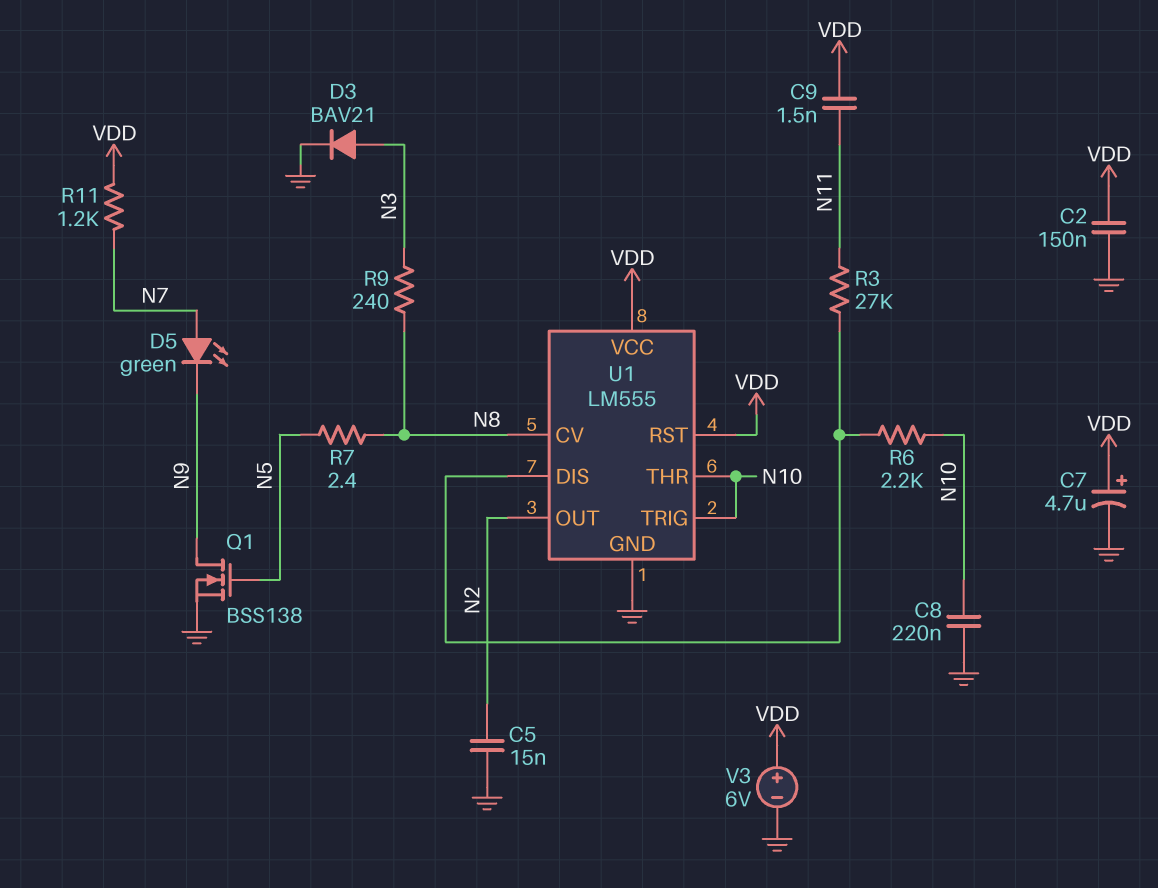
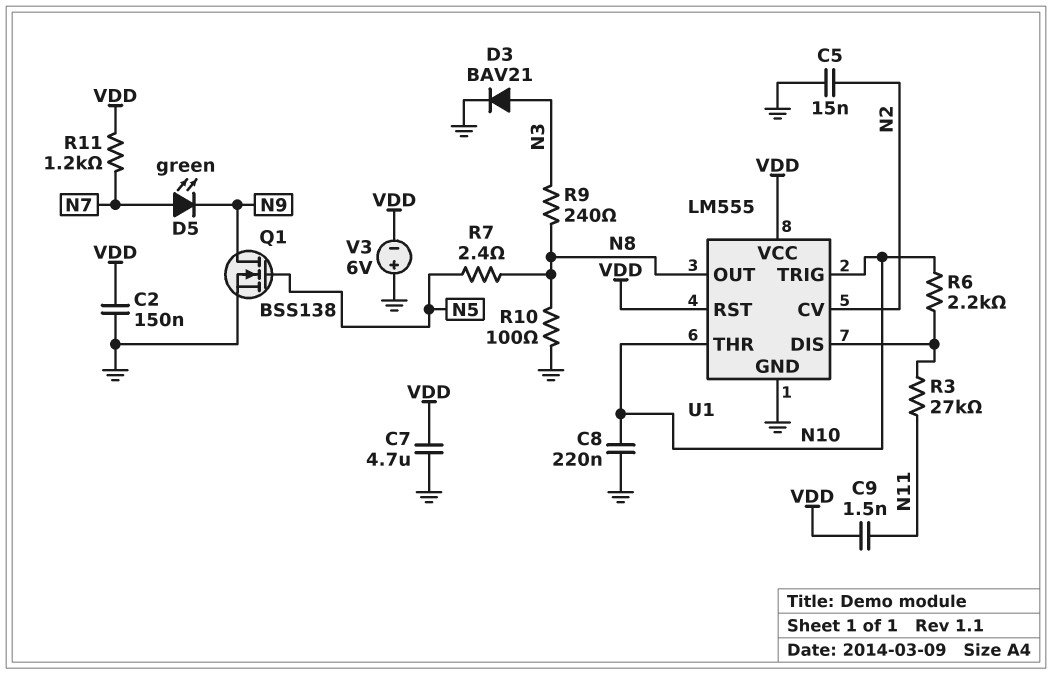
C7: 4.7uF (plus VDD, minus GND) -> 4.7uF (GND, VDD)
R10: none -> 100 (GND, N8)
U1 pin CV: N8 -> N2
U1 pin OUT: N2 -> N8
V3: 6V (plus VDD, minus GND) -> 6V (plus GND, minus VDD)

